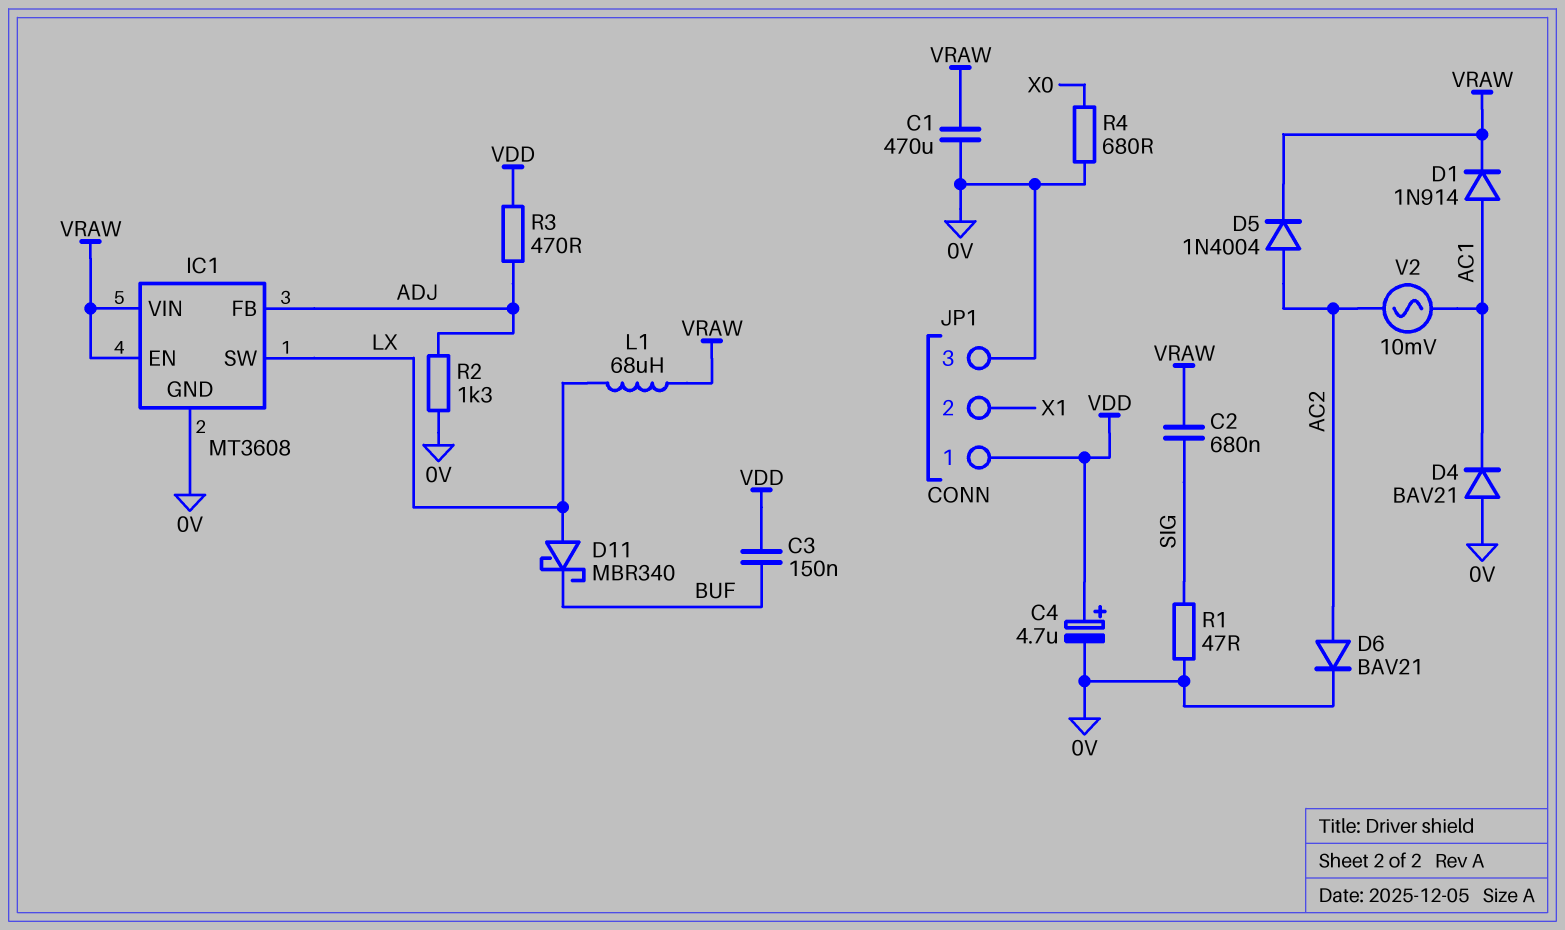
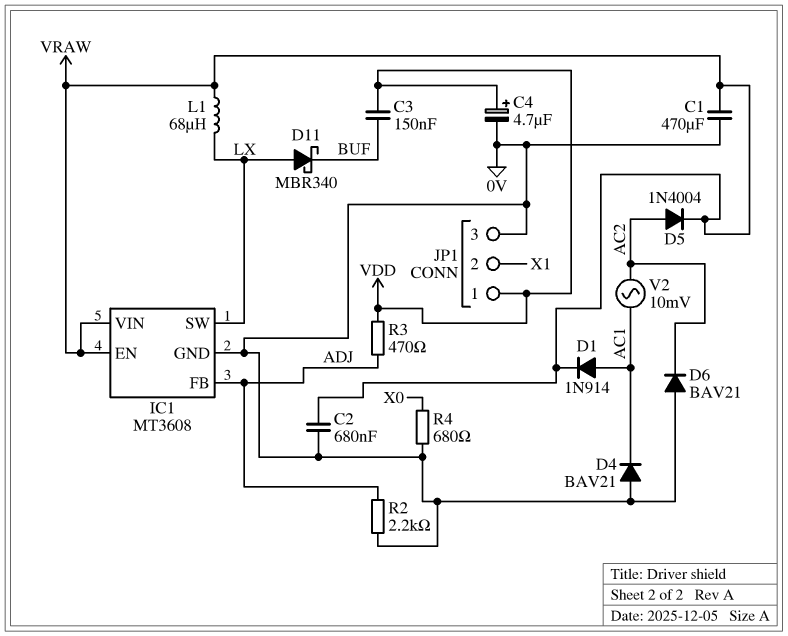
C2: 680nF (SIG, VRAW) -> 680nF (0V, VRAW)
D6: diode BAV21 (A AC2, K 0V) -> diode BAV21 (A 0V, K AC2)
R1: 47 (0V, SIG) -> none
R2: 1.3k (0V, ADJ) -> 2.2k (0V, ADJ)

